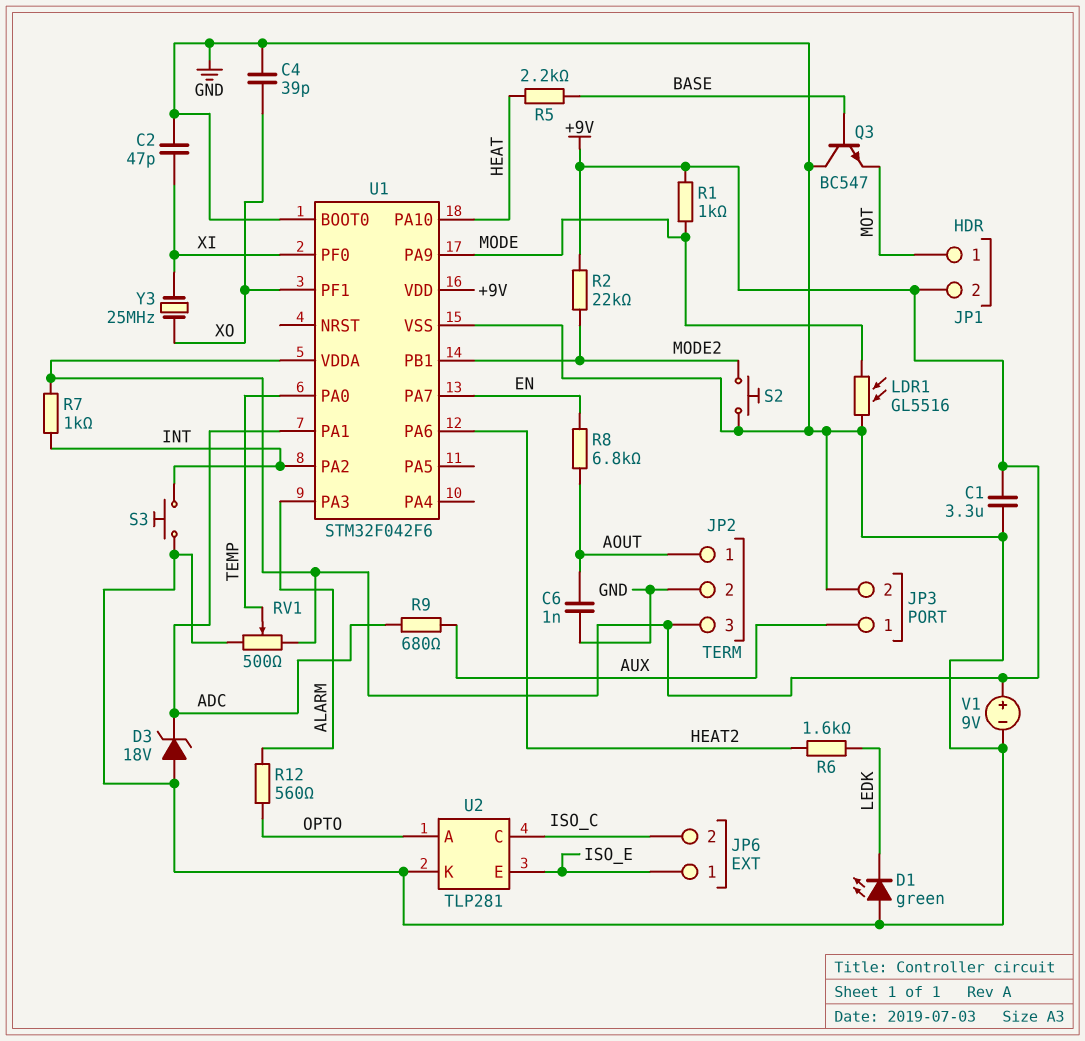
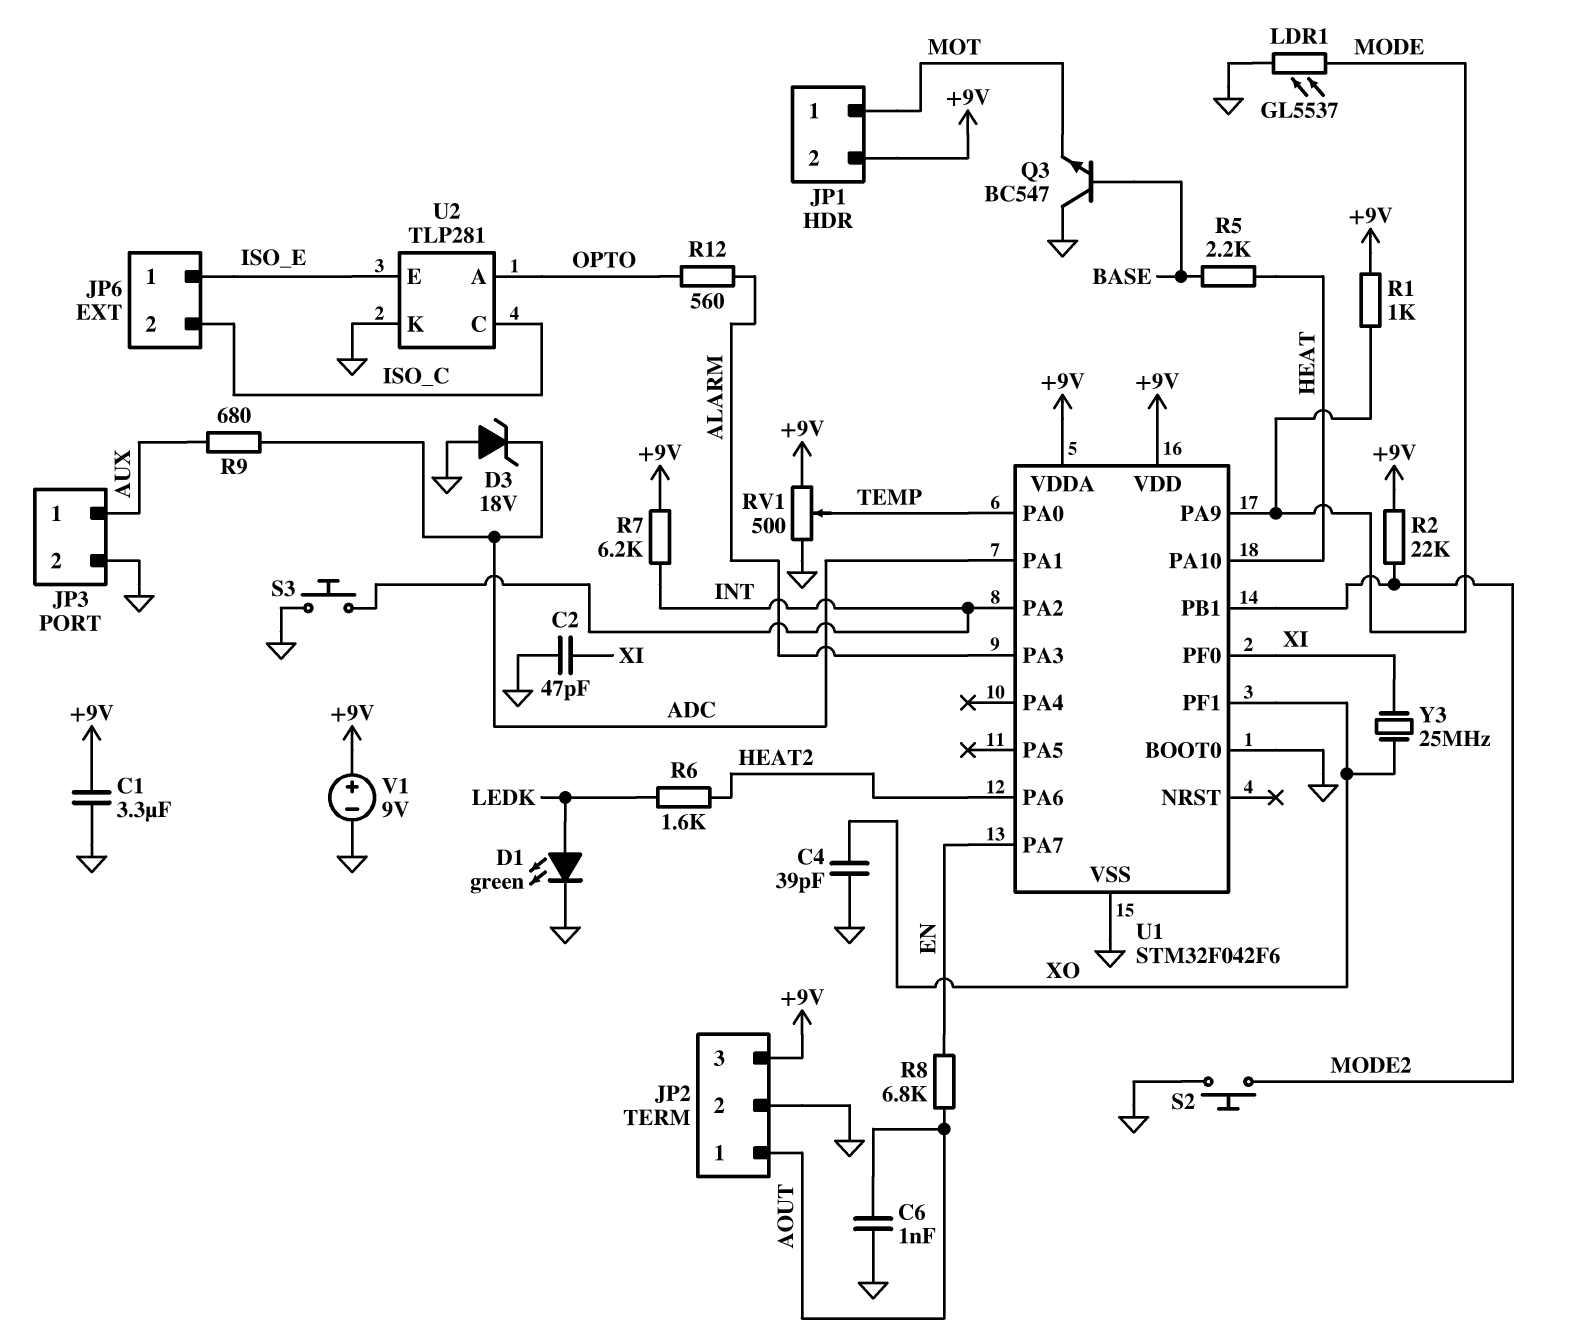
D1: LED green (A GND, K LEDK) -> LED green (A LEDK, K GND)
LDR1: GL5516 (GND, MODE) -> GL5537 (GND, MODE)
R7: 1k (+9V, INT) -> 6.2k (+9V, INT)

